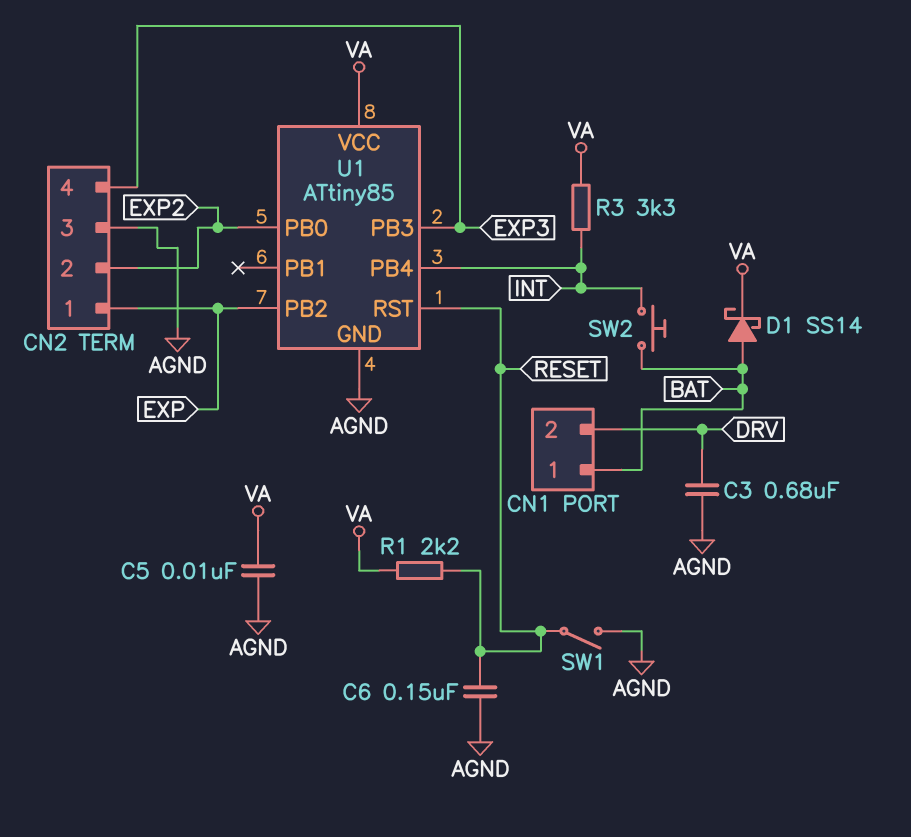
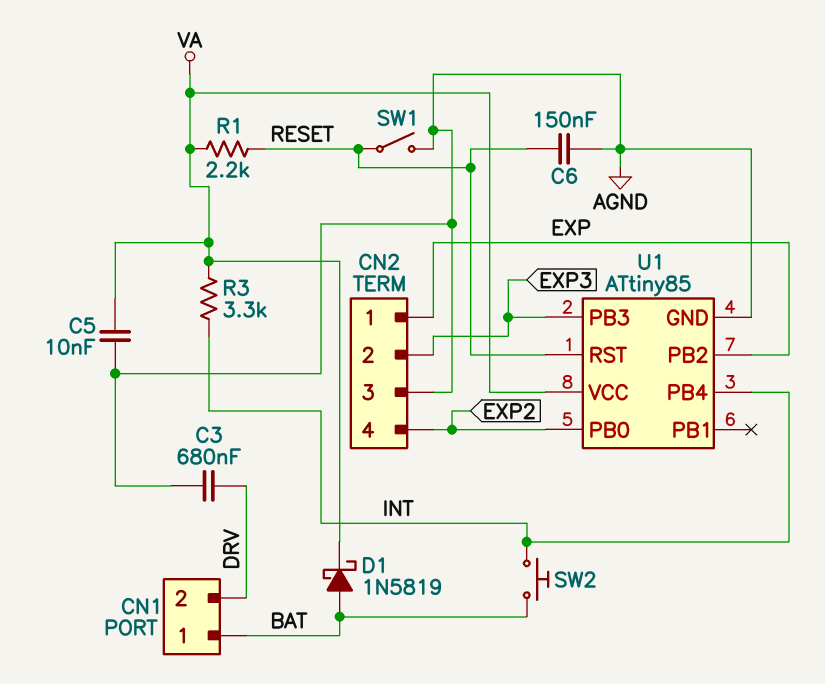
CN2 pin 2: EXP2 -> EXP3
CN2 pin 4: EXP3 -> EXP2
D1: schottky SS14 (A BAT, K VA) -> schottky 1N5819 (A BAT, K VA)

